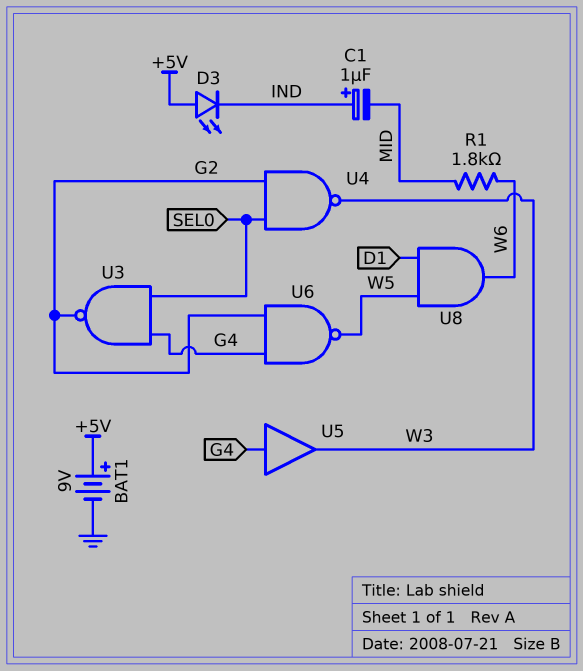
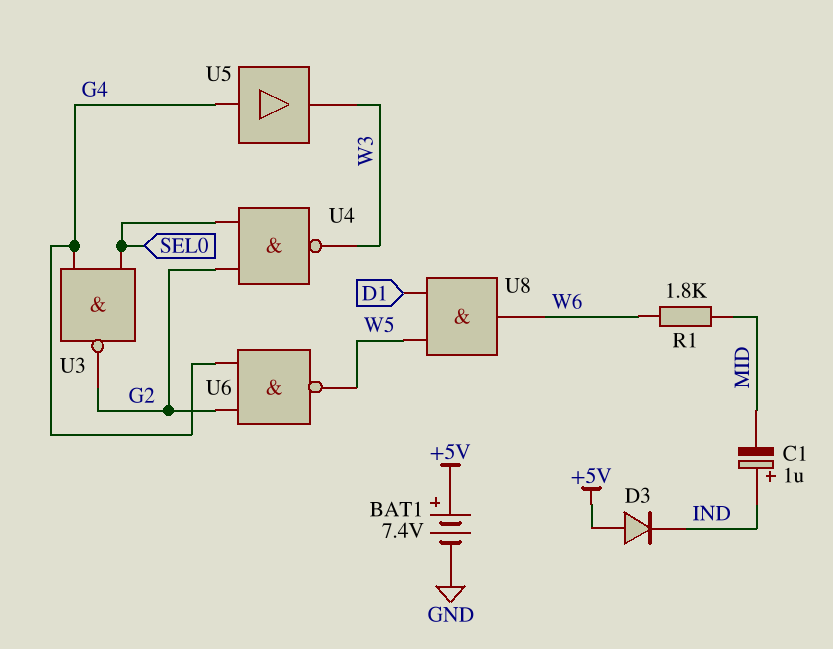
BAT1: 9V (plus +5V, minus GND) -> 7.4V (plus +5V, minus GND)
D3: LED (A +5V, K IND) -> diode (A +5V, K IND)

